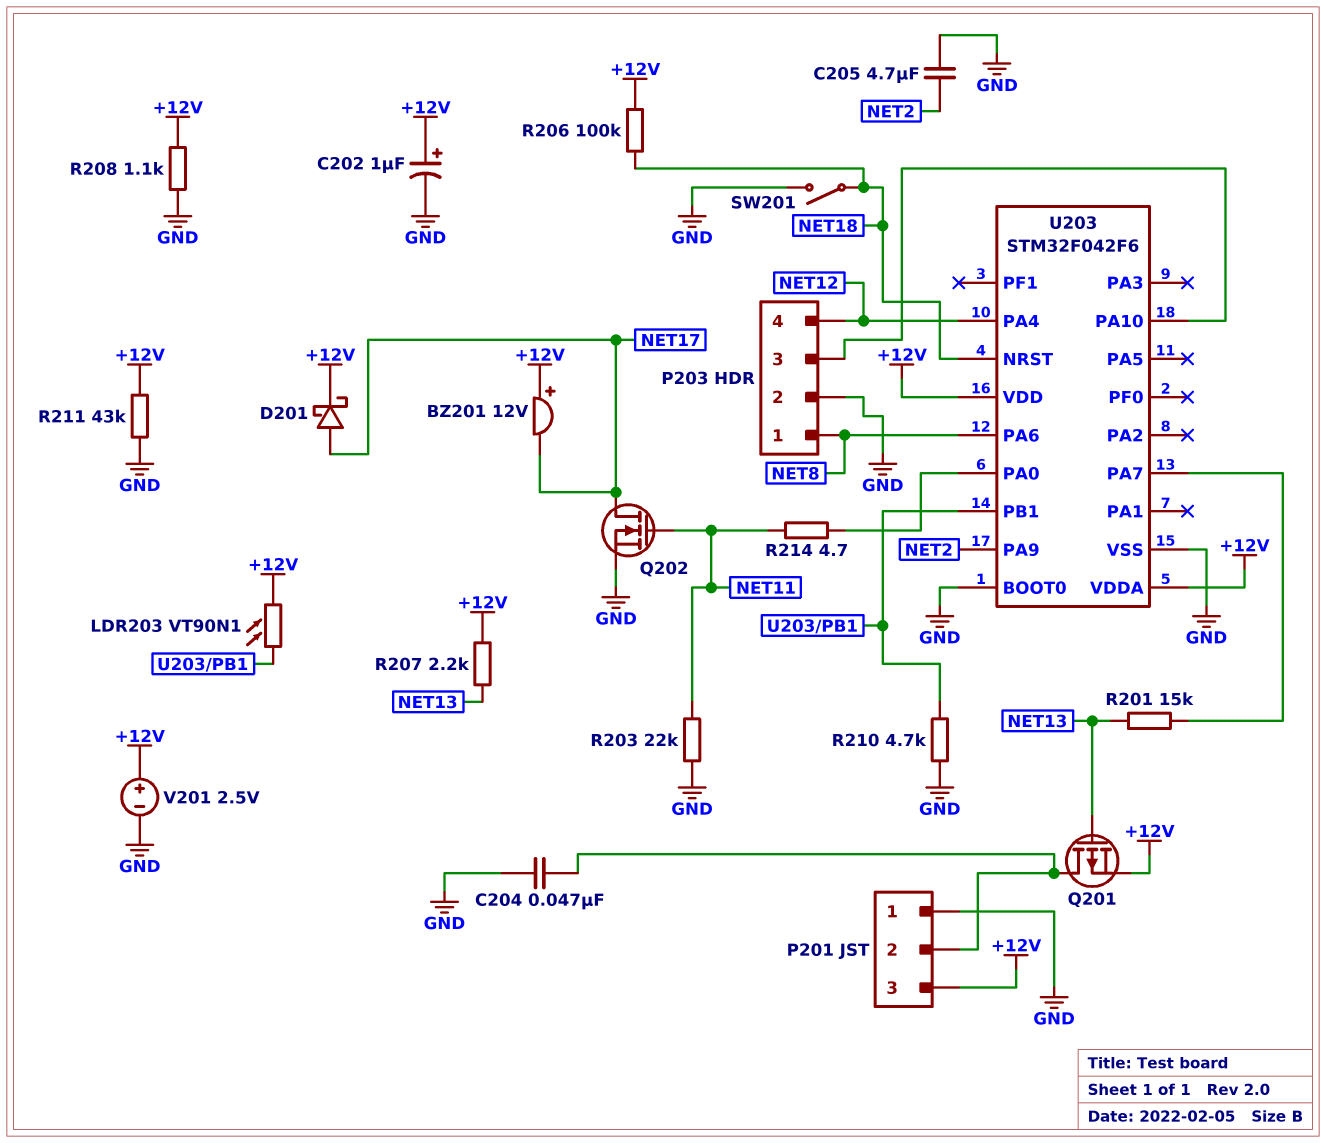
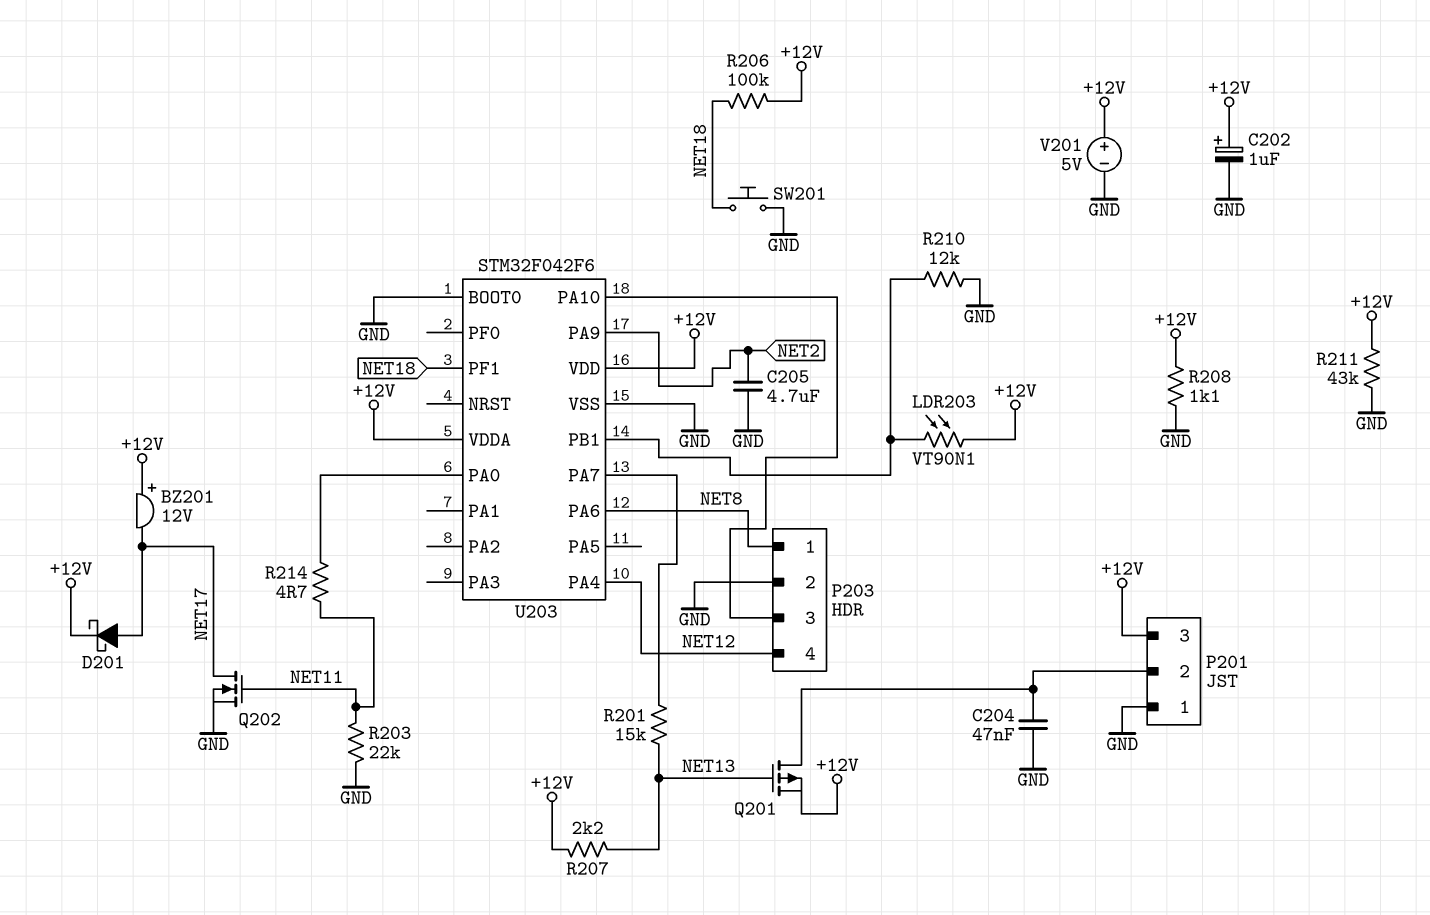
R210: 4.7k (GND, U203/PB1) -> 12k (GND, U203/PB1)
SW201: switch (GND, NET18) -> button (GND, NET18)
U203 pin NRST: NET18 -> none
U203 pin PF1: none -> NET18
V201: 2.5V (plus +12V, minus GND) -> 5V (plus +12V, minus GND)

